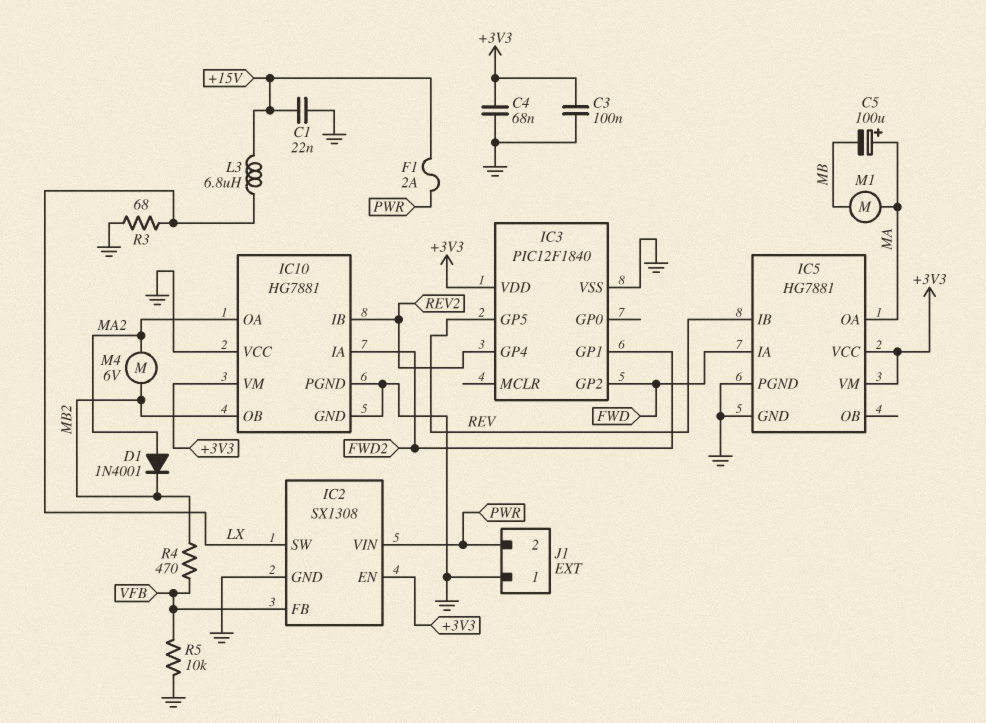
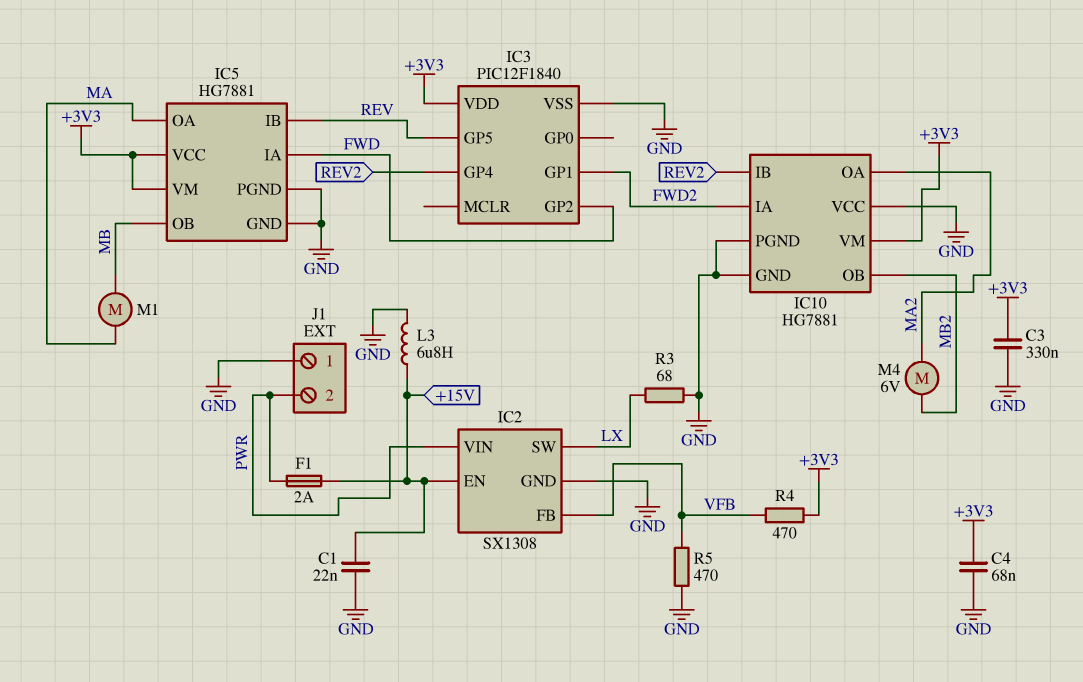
C3: 100nF (+3V3, GND) -> 330nF (+3V3, GND)
C5: 100uF (plus MA, minus MB) -> none
D1: diode 1N4001 (A MA2, K MB2) -> none
IC2 pin EN: +3V3 -> +15V
IC5 pin OB: none -> MB
L3: 6.8uH (+15V, LX) -> 6.8uH (+15V, GND)
R4: 470 (MB2, VFB) -> 470 (+3V3, VFB)
R5: 10k (GND, VFB) -> 470 (GND, VFB)

